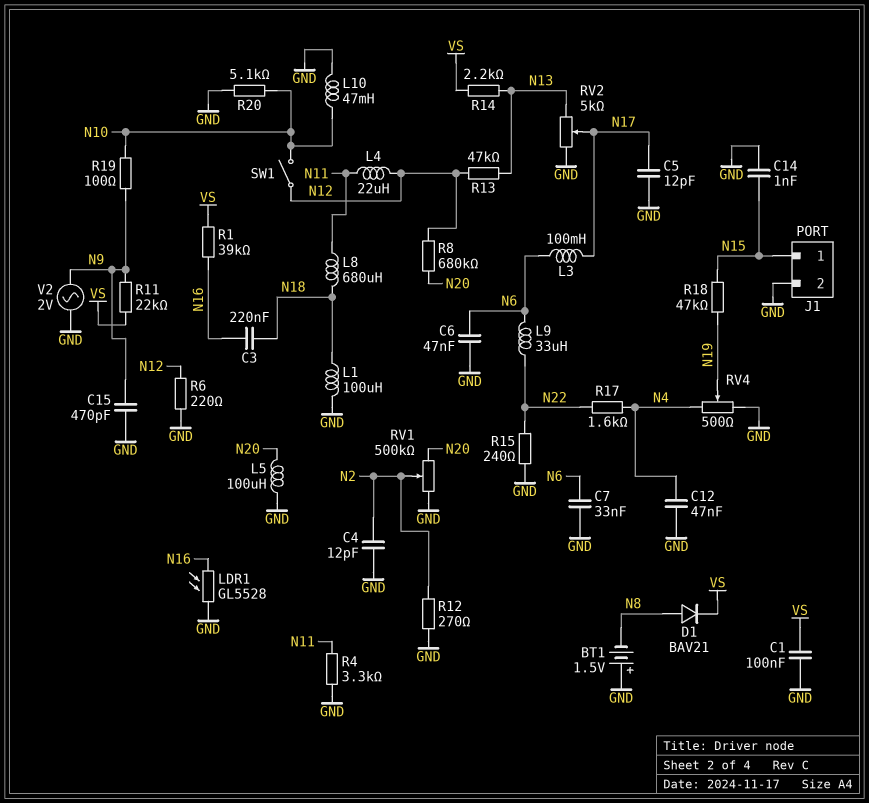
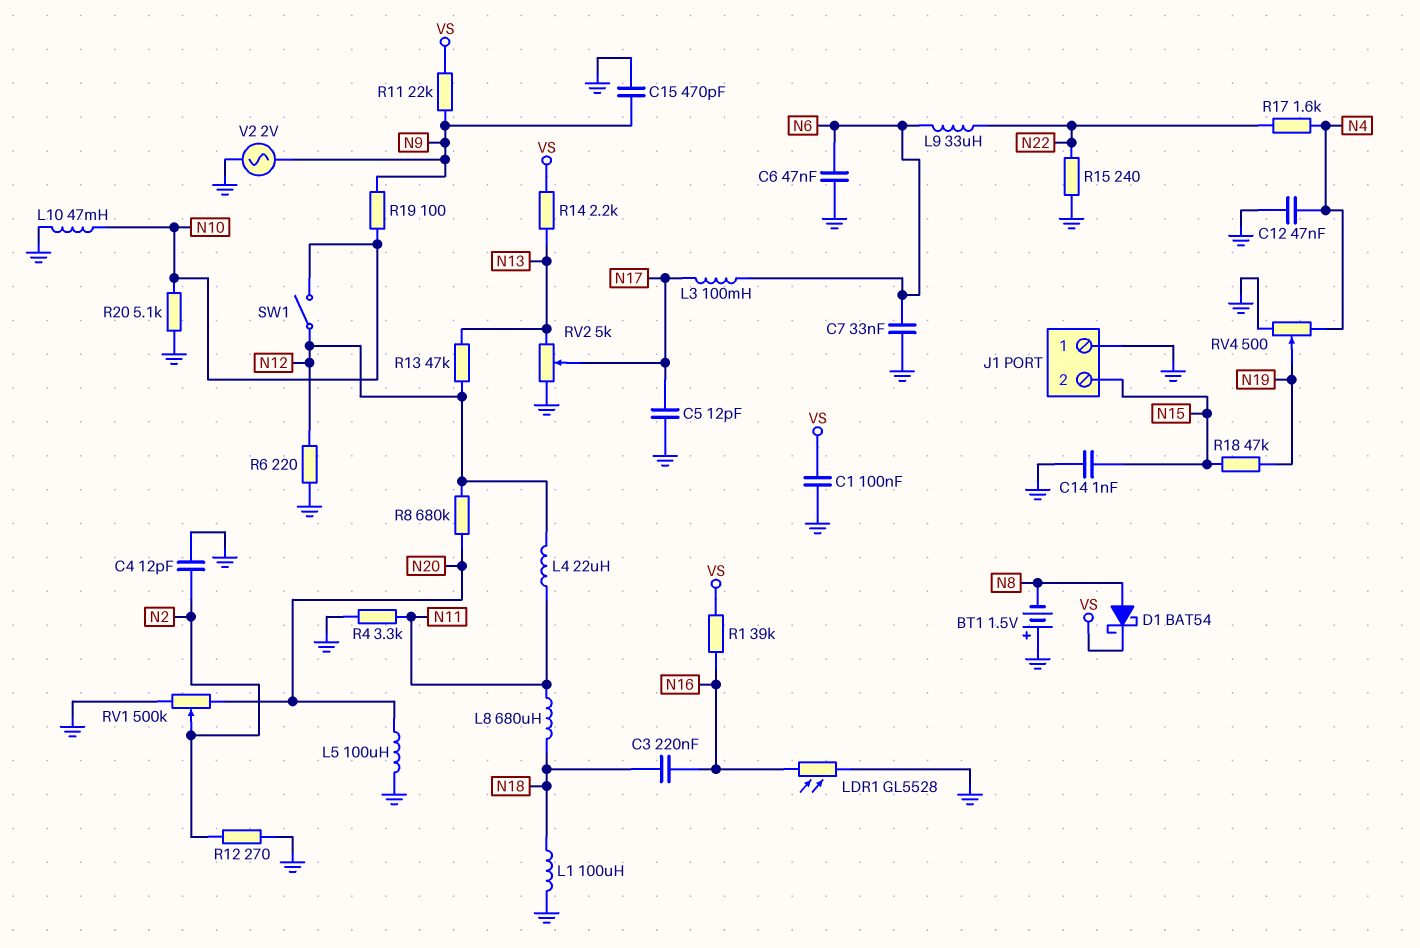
D1: diode BAV21 (A N8, K VS) -> schottky BAT54 (A N8, K VS)
J1 pin 1: N15 -> GND
J1 pin 2: GND -> N15

